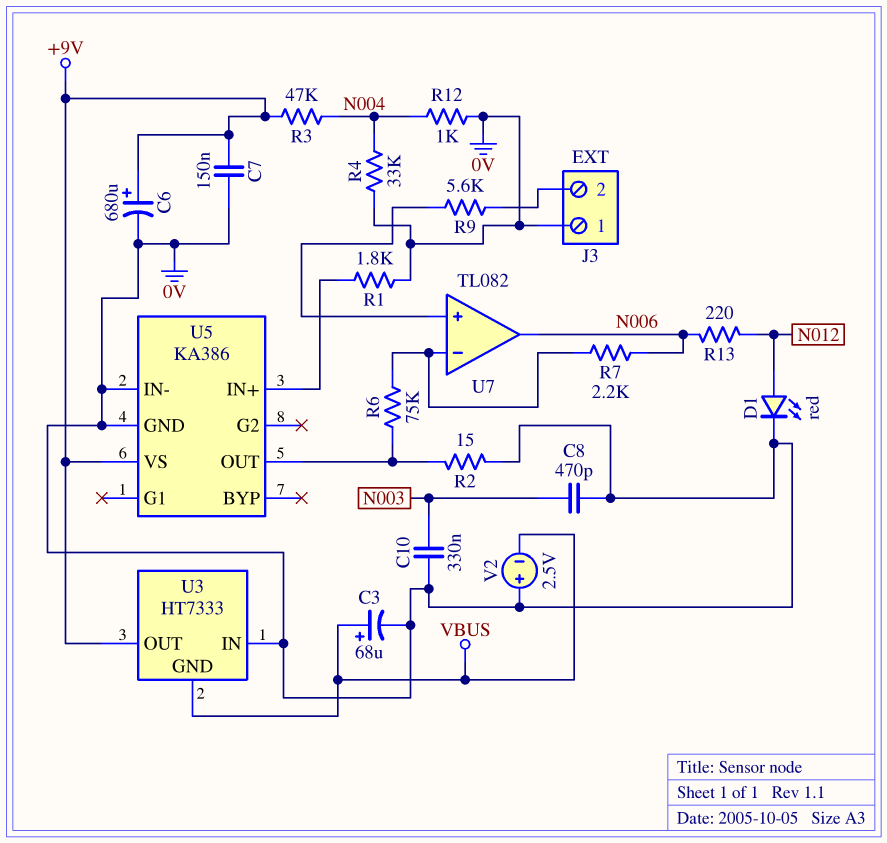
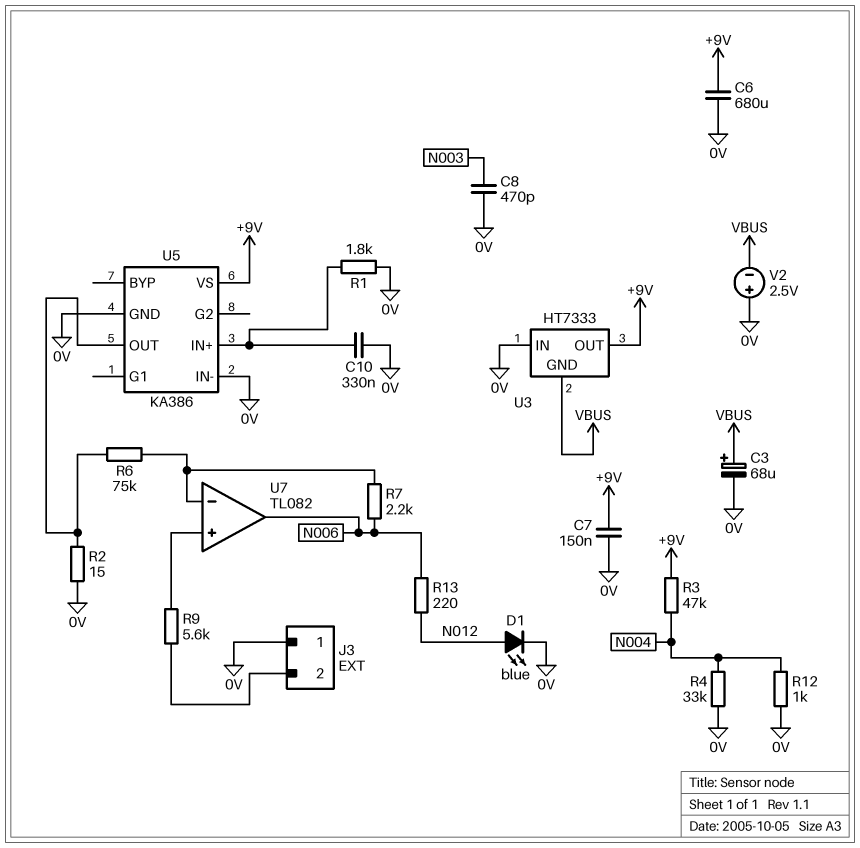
C6: 680uF (plus +9V, minus 0V) -> 680uF (+9V, 0V)
C10: 330nF (0V, N003) -> 330nF (0V, U5/IN+)
D1: LED red (A N012, K 0V) -> LED blue (A N012, K 0V)

